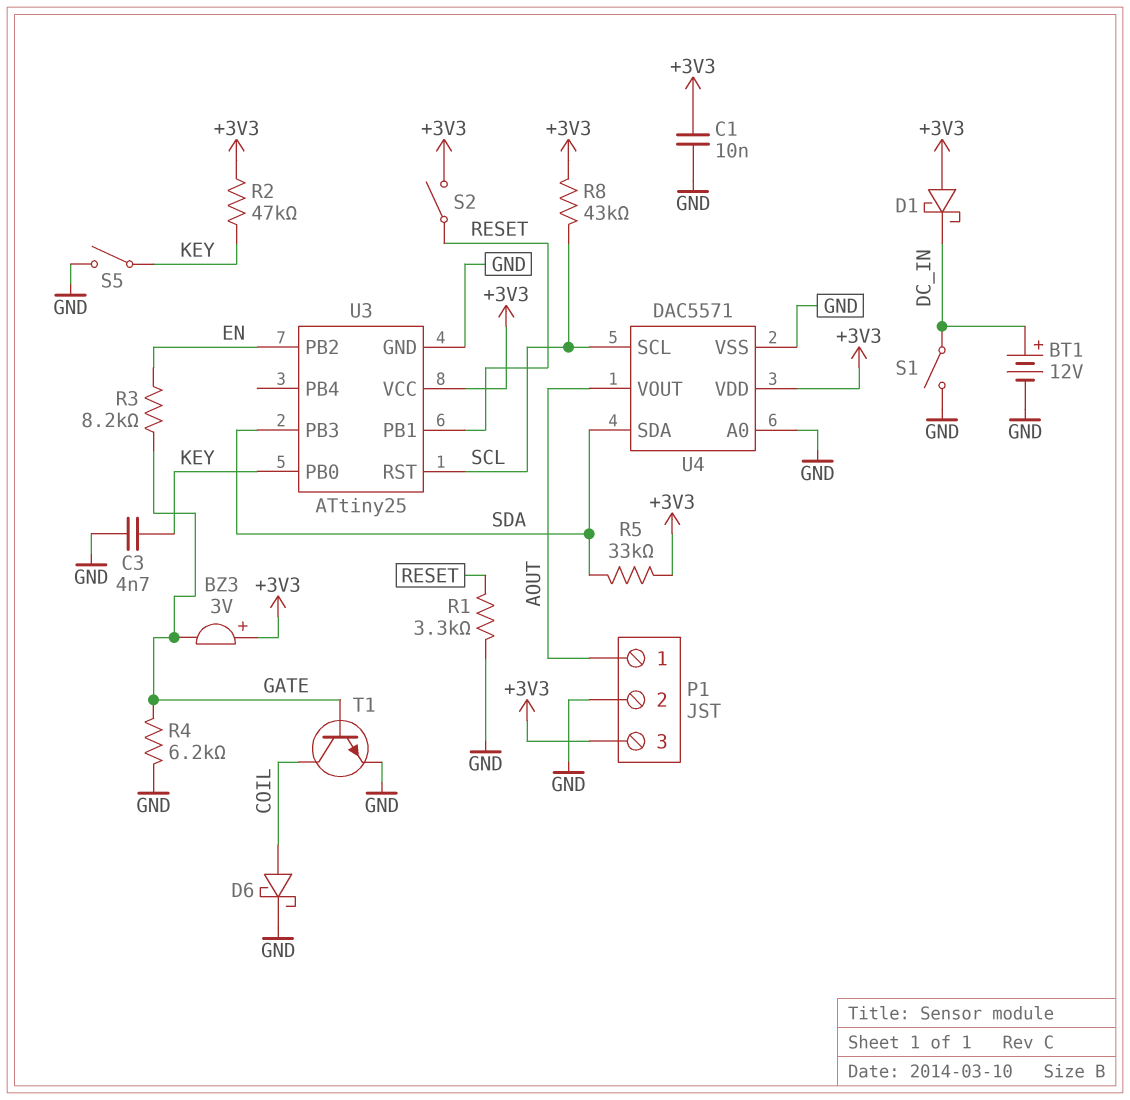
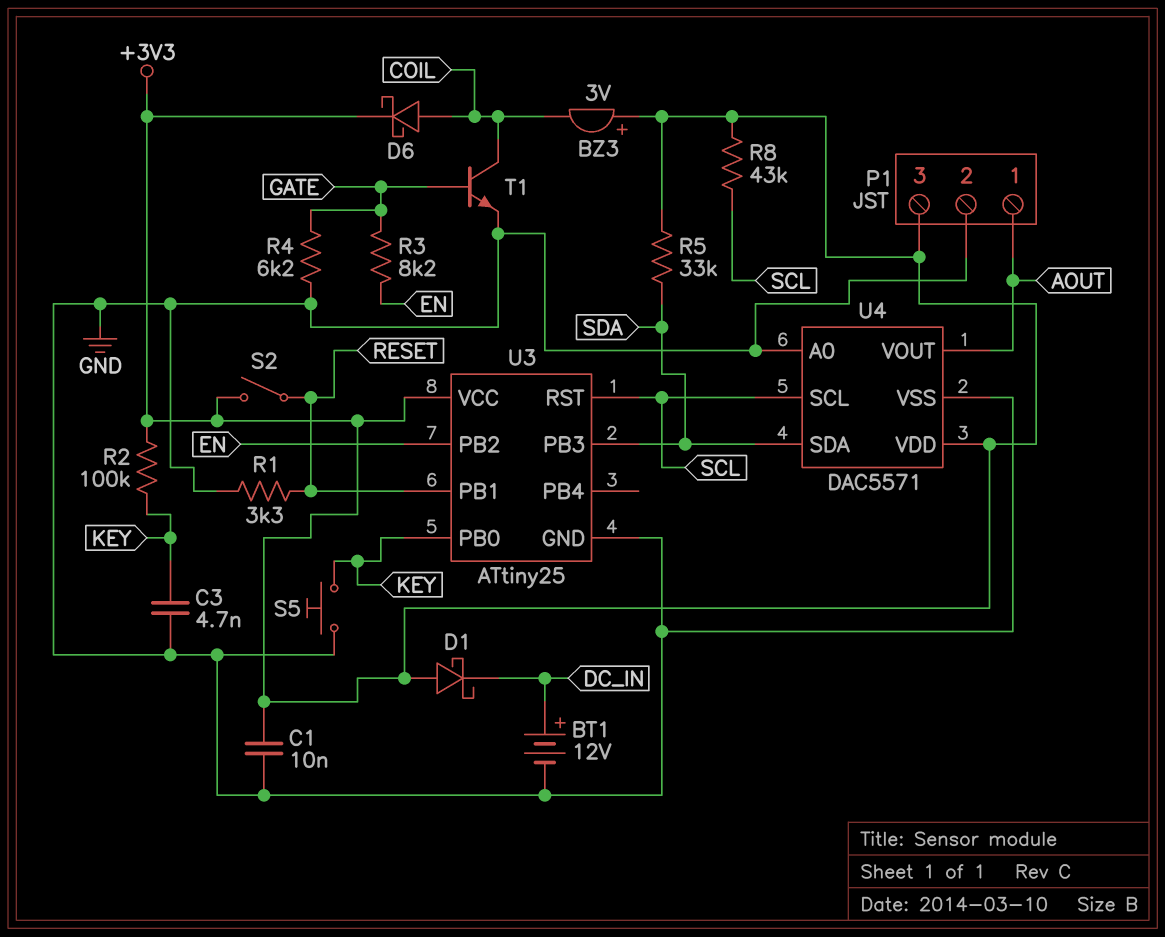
BZ3: buzzer 3V (plus +3V3, minus GATE) -> buzzer 3V (plus +3V3, minus COIL)
D6: schottky (A COIL, K GND) -> schottky (A COIL, K +3V3)
R2: 47k (+3V3, KEY) -> 100k (+3V3, KEY)
S1: switch (DC_IN, GND) -> none
S5: switch (GND, KEY) -> button (GND, KEY)

